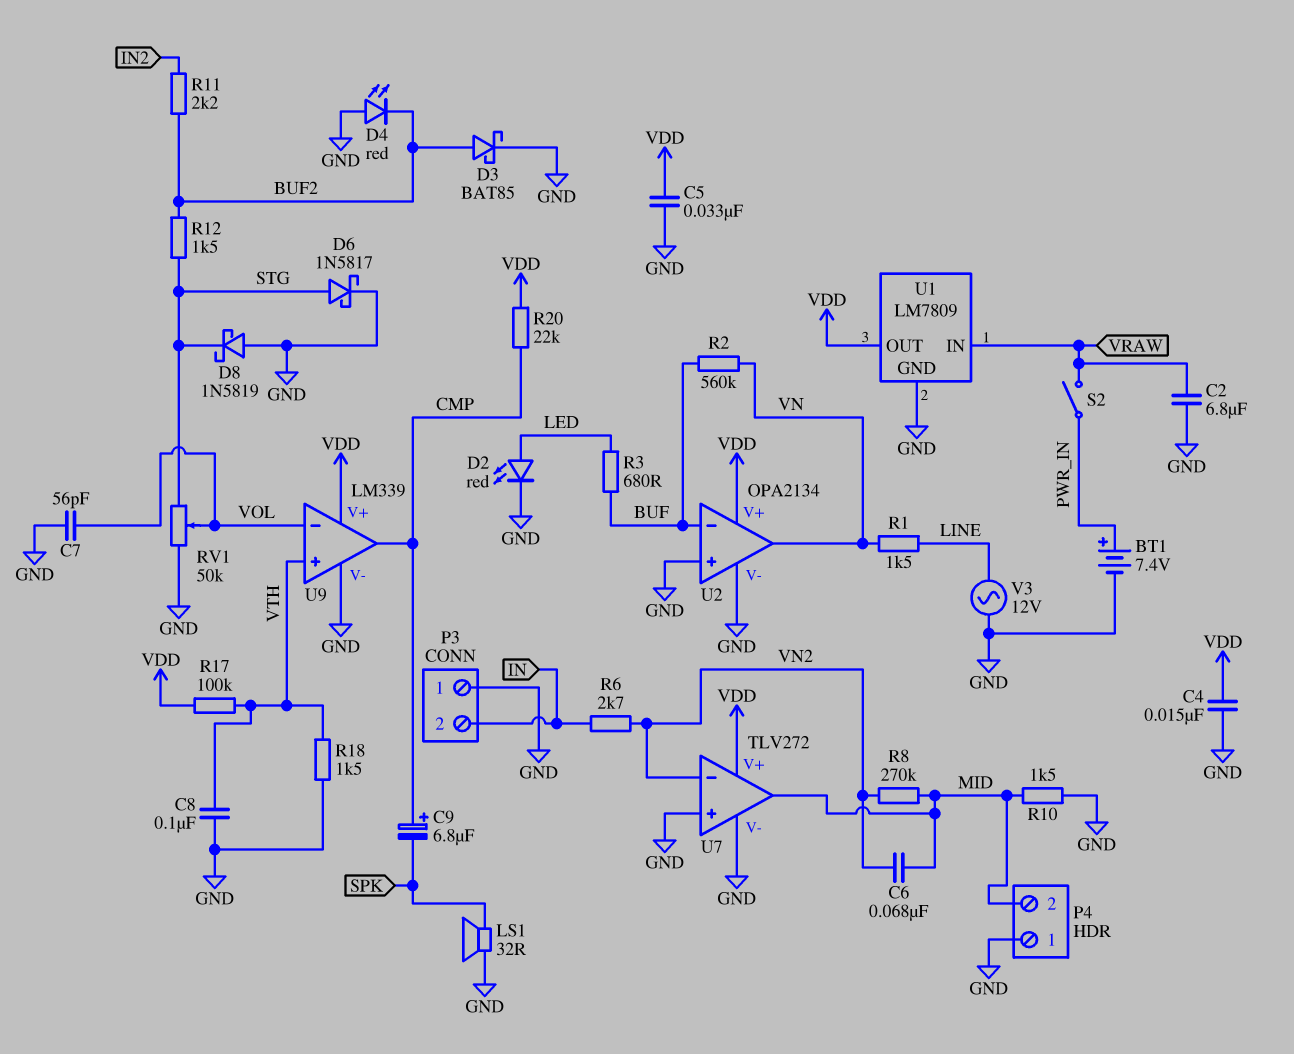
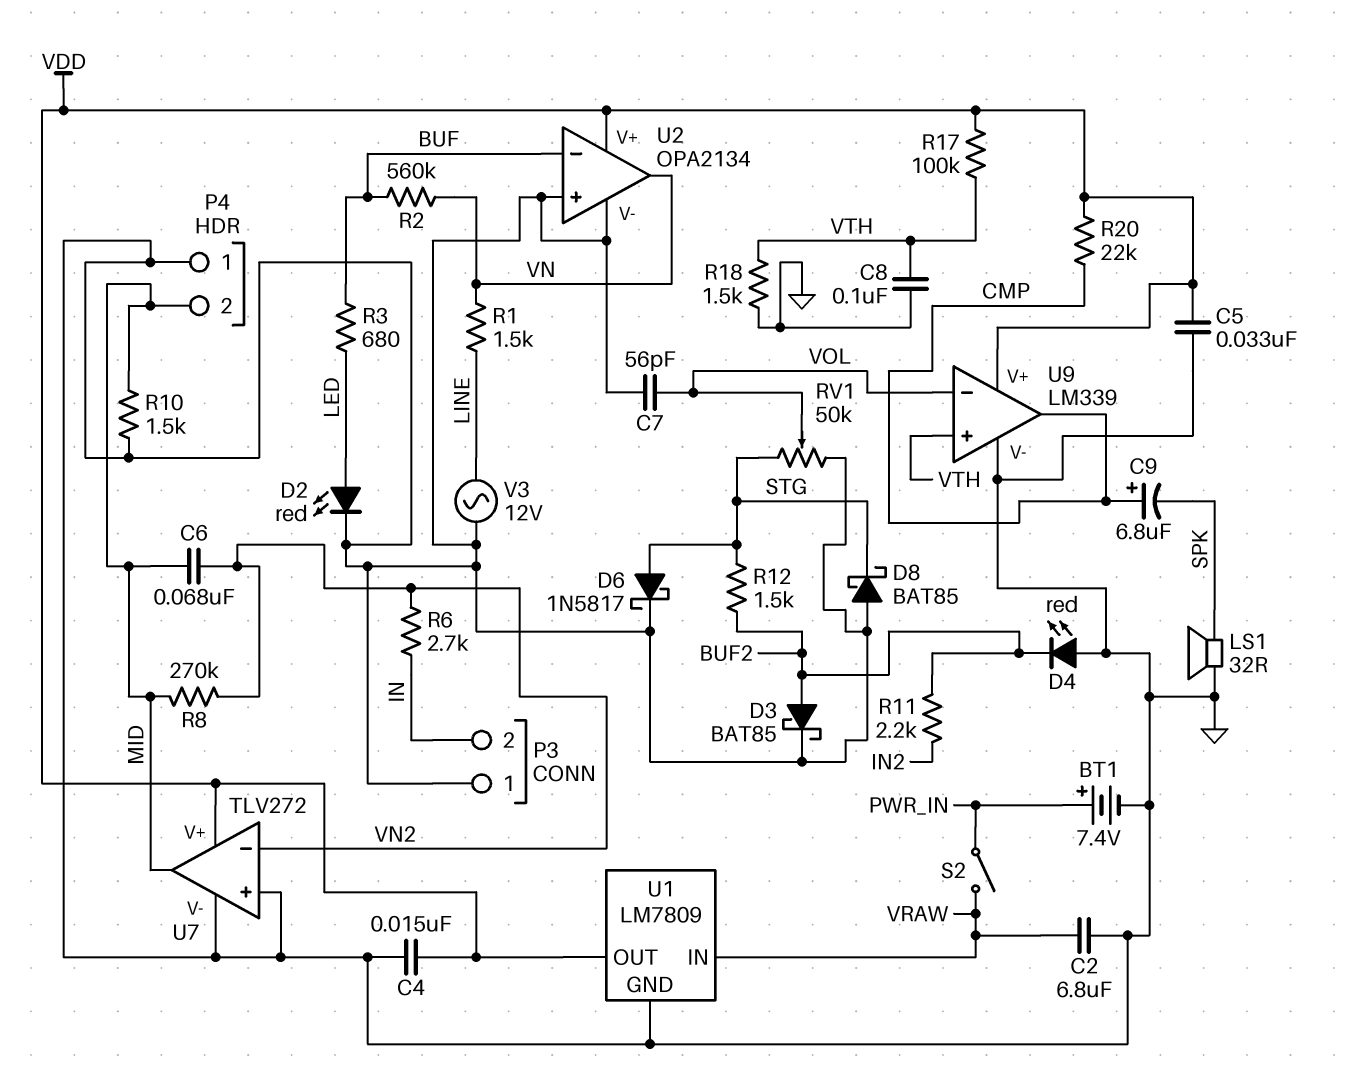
D8: schottky 1N5819 (A GND, K STG) -> schottky BAT85 (A GND, K STG)

